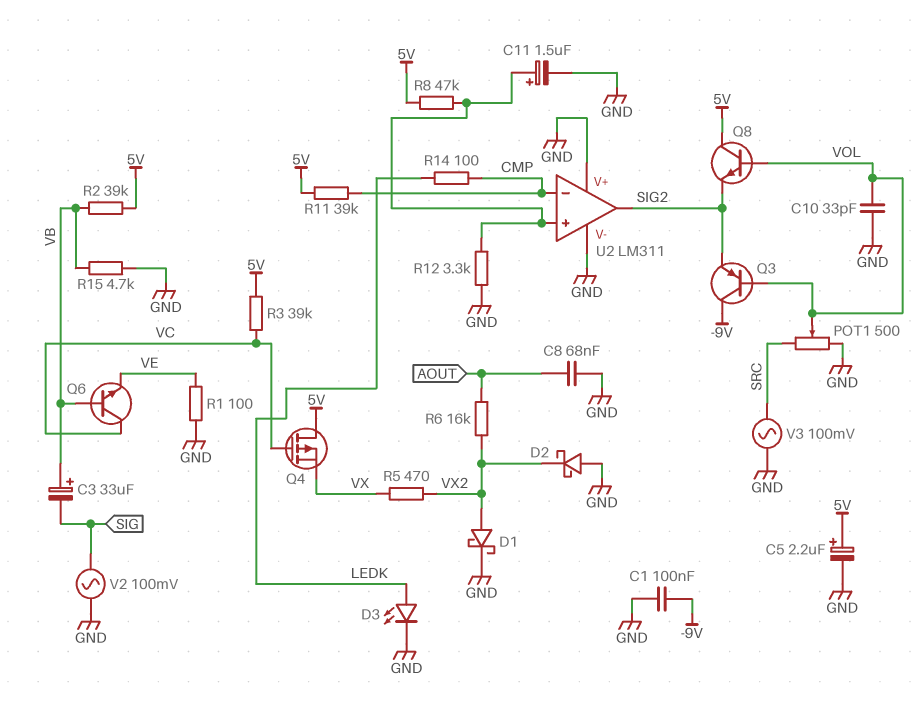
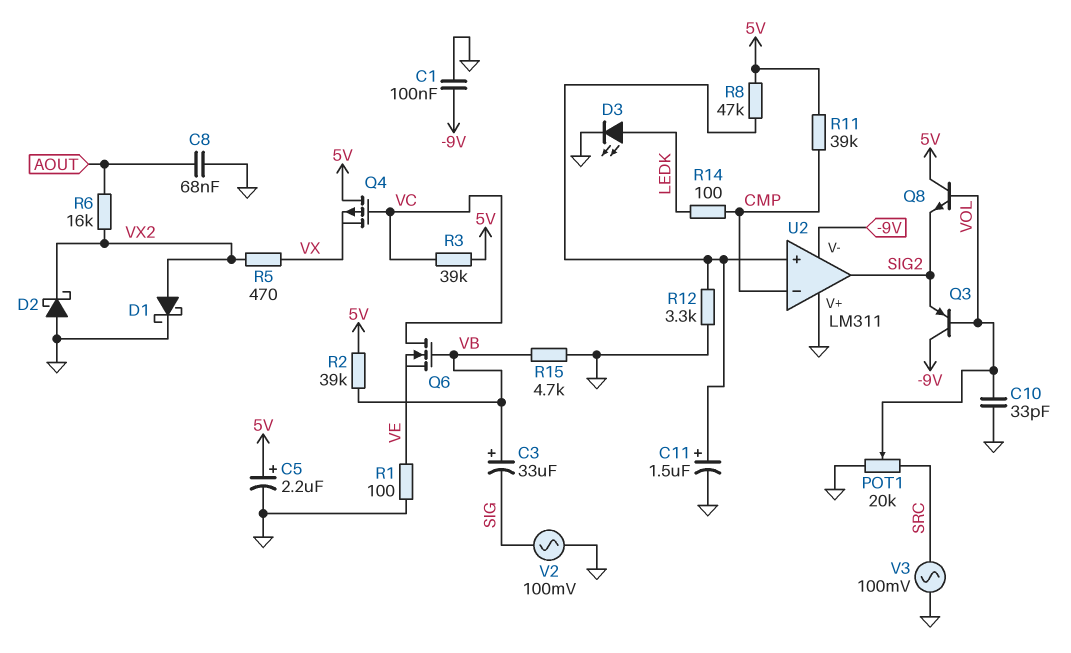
POT1: 500 (GND, SRC, wiper VOL) -> 20k (GND, SRC, wiper VOL)
Q6: NPN (B VB, C VC, E VE) -> NMOS (G VB, D VC, S VE)
U2 pin V-: GND -> -9V

